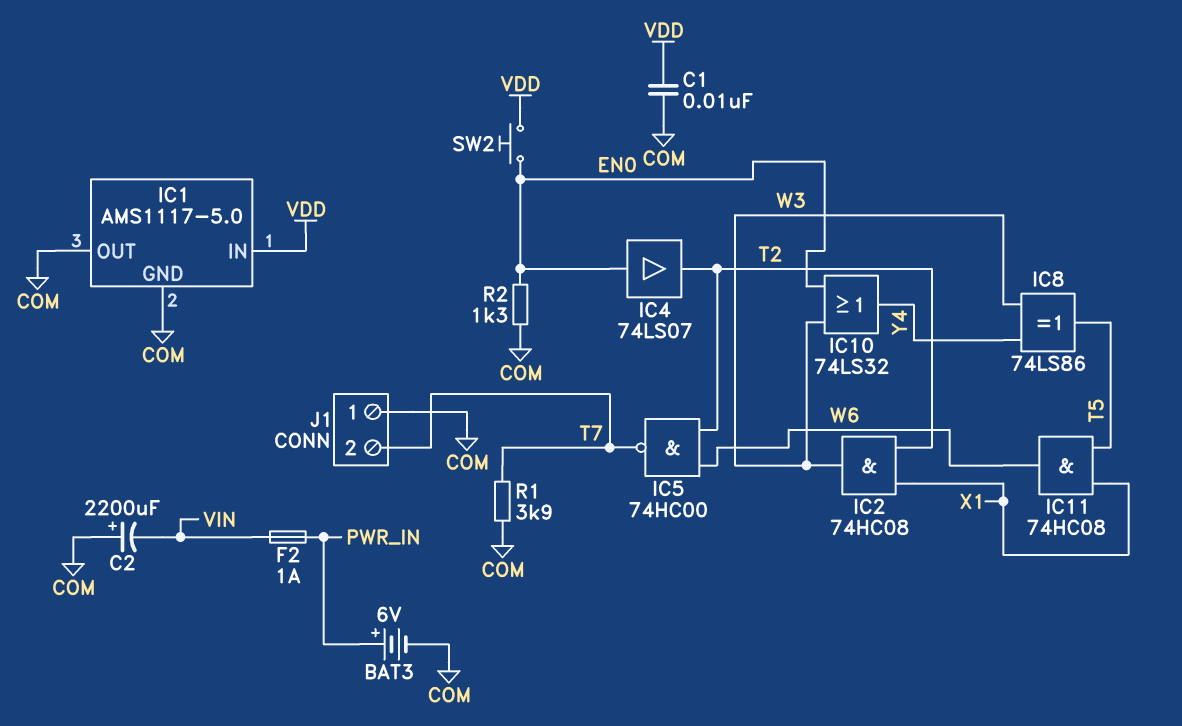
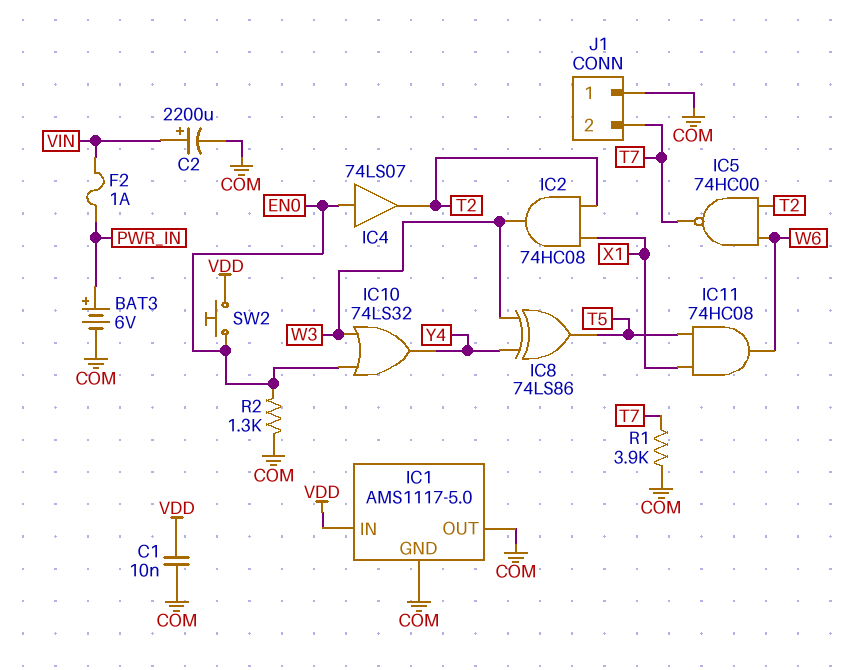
C2: 2200uF (plus COM, minus VIN) -> 2200uF (plus VIN, minus COM)

